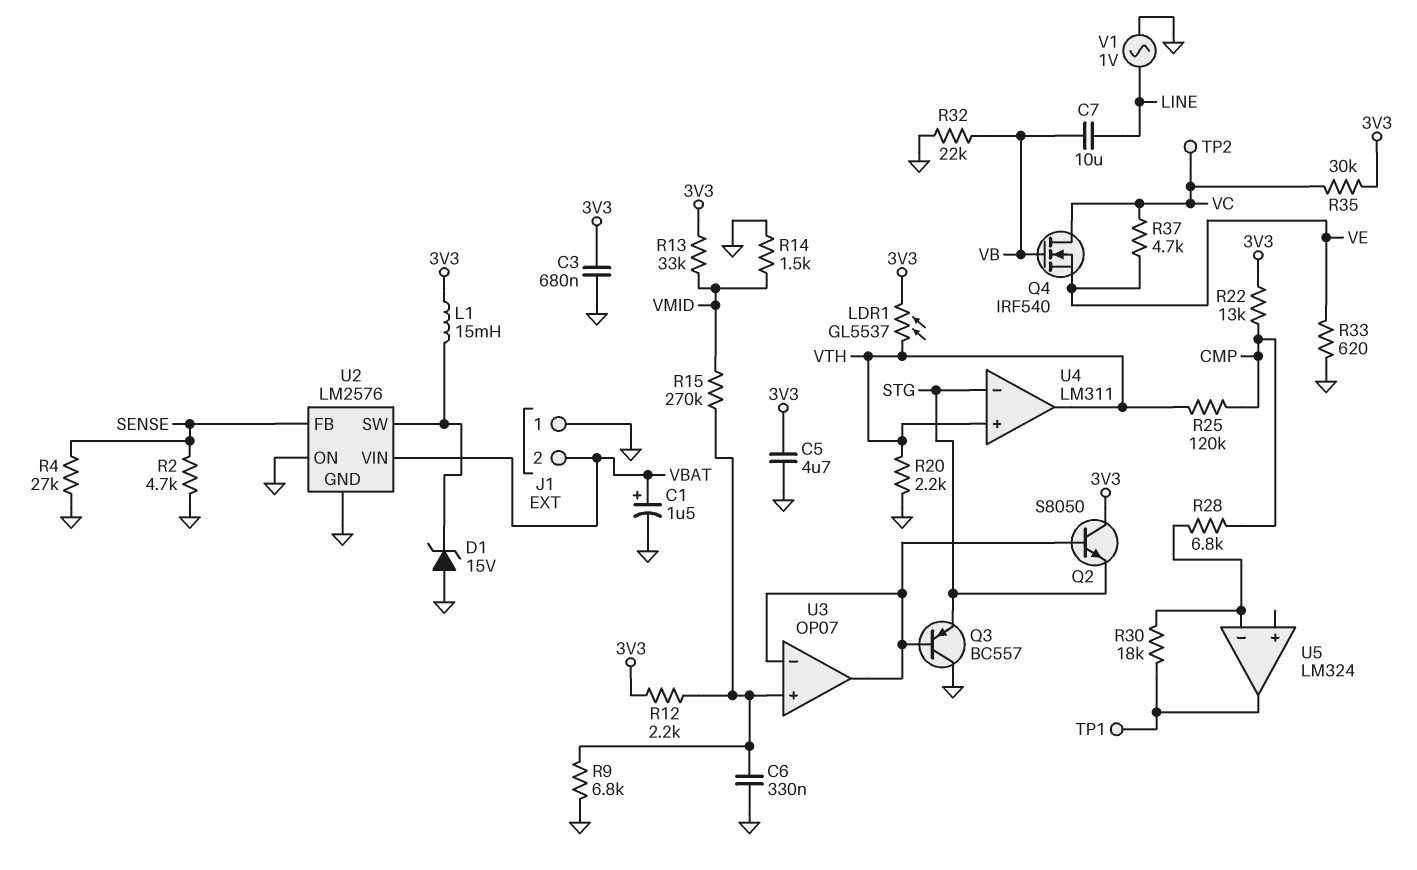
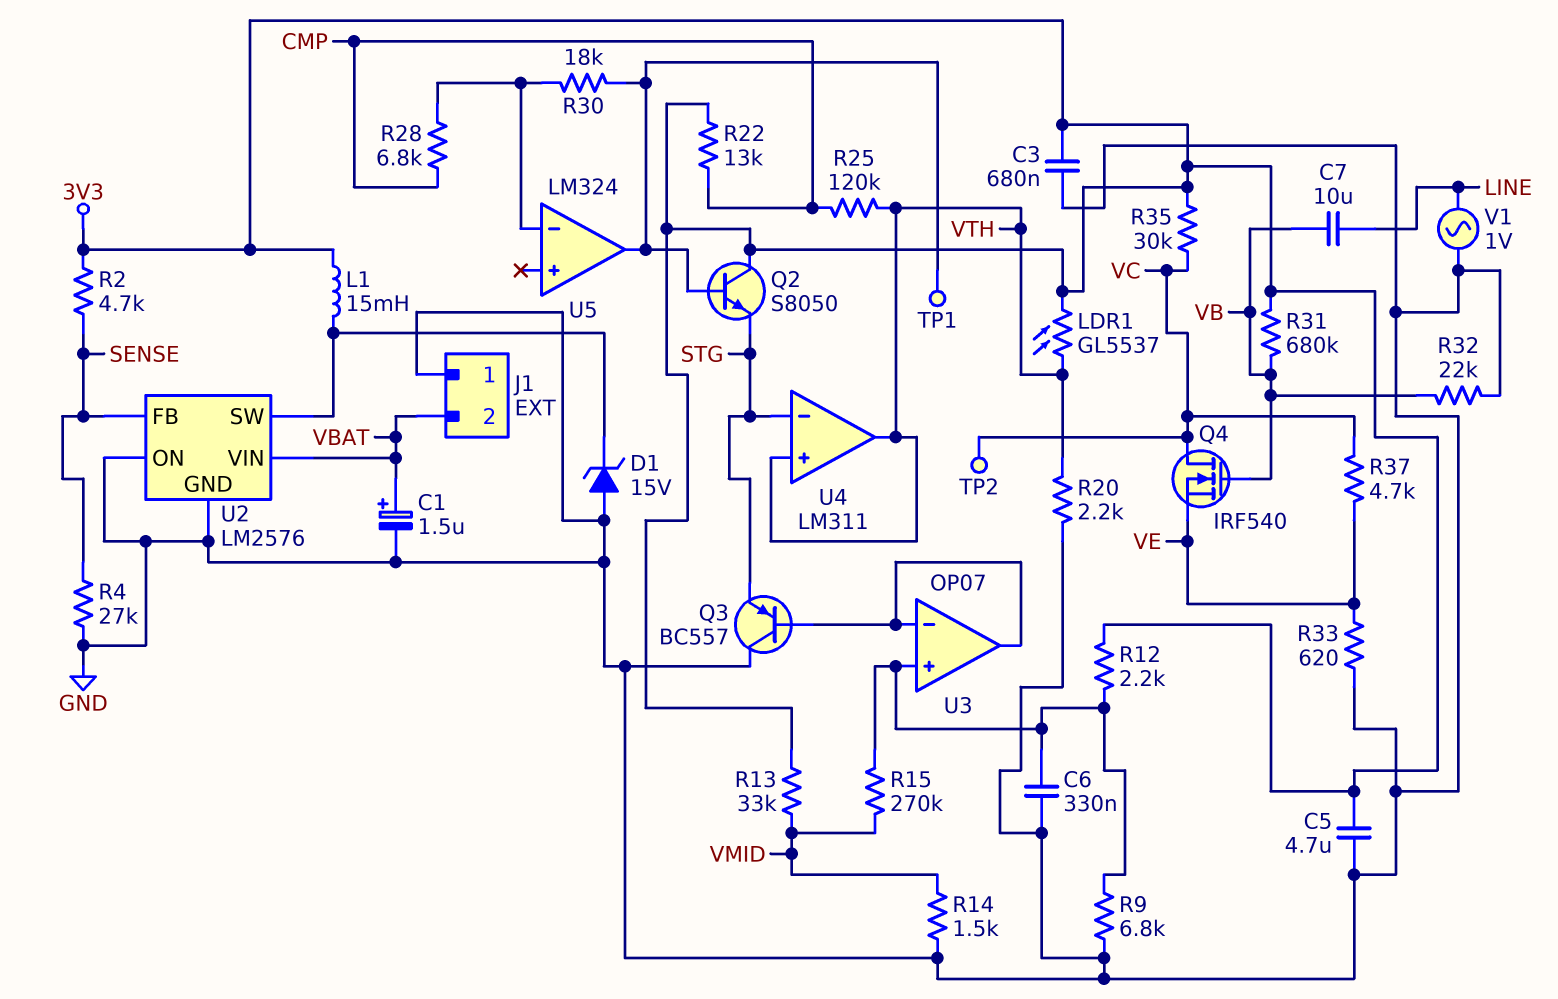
Q2: NPN S8050 (B U3/in-, C 3V3, E STG) -> NPN S8050 (B U5/out, C 3V3, E STG)
R2: 4.7k (GND, SENSE) -> 4.7k (3V3, SENSE)
R31: none -> 680k (3V3, VB)

